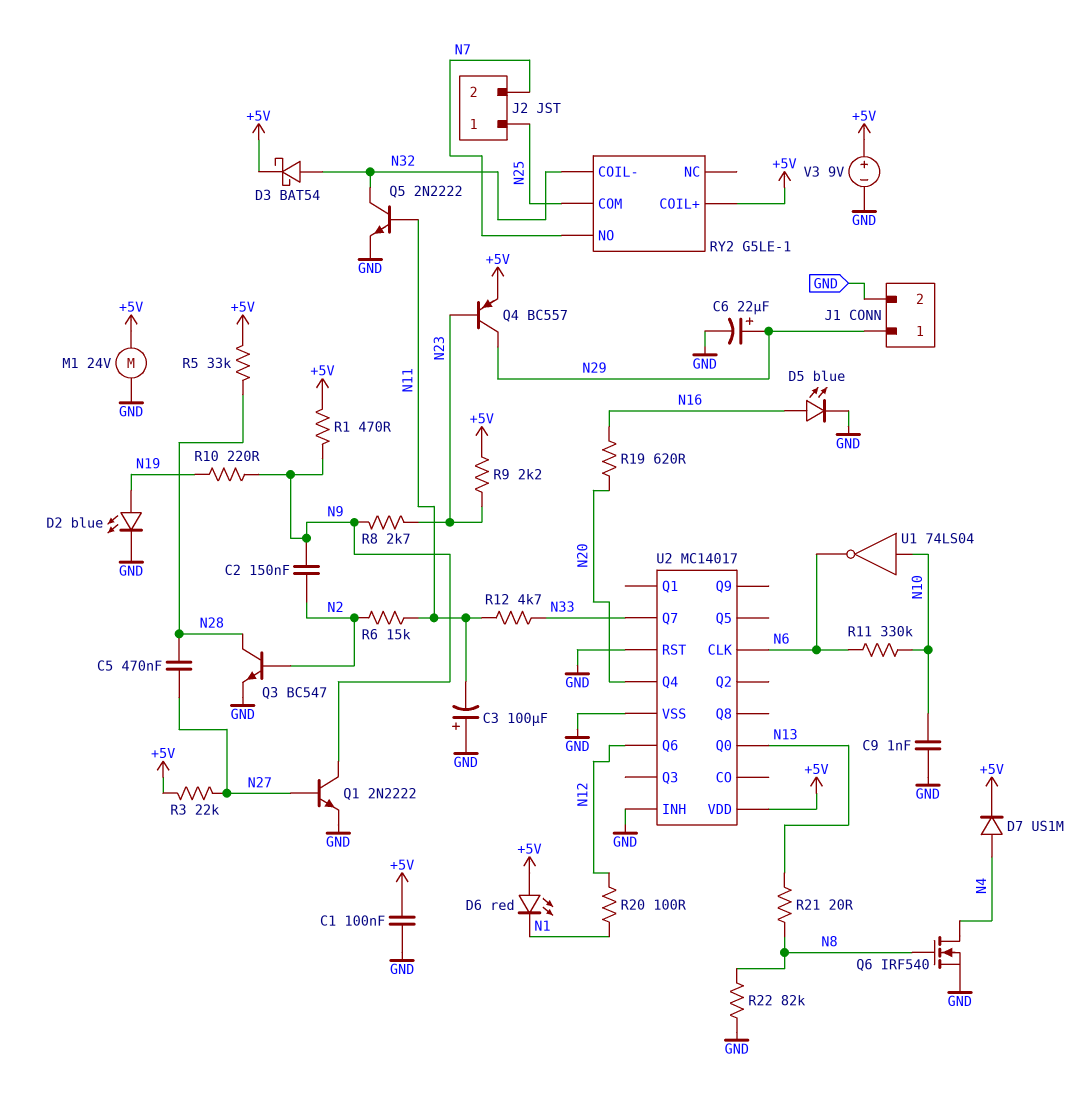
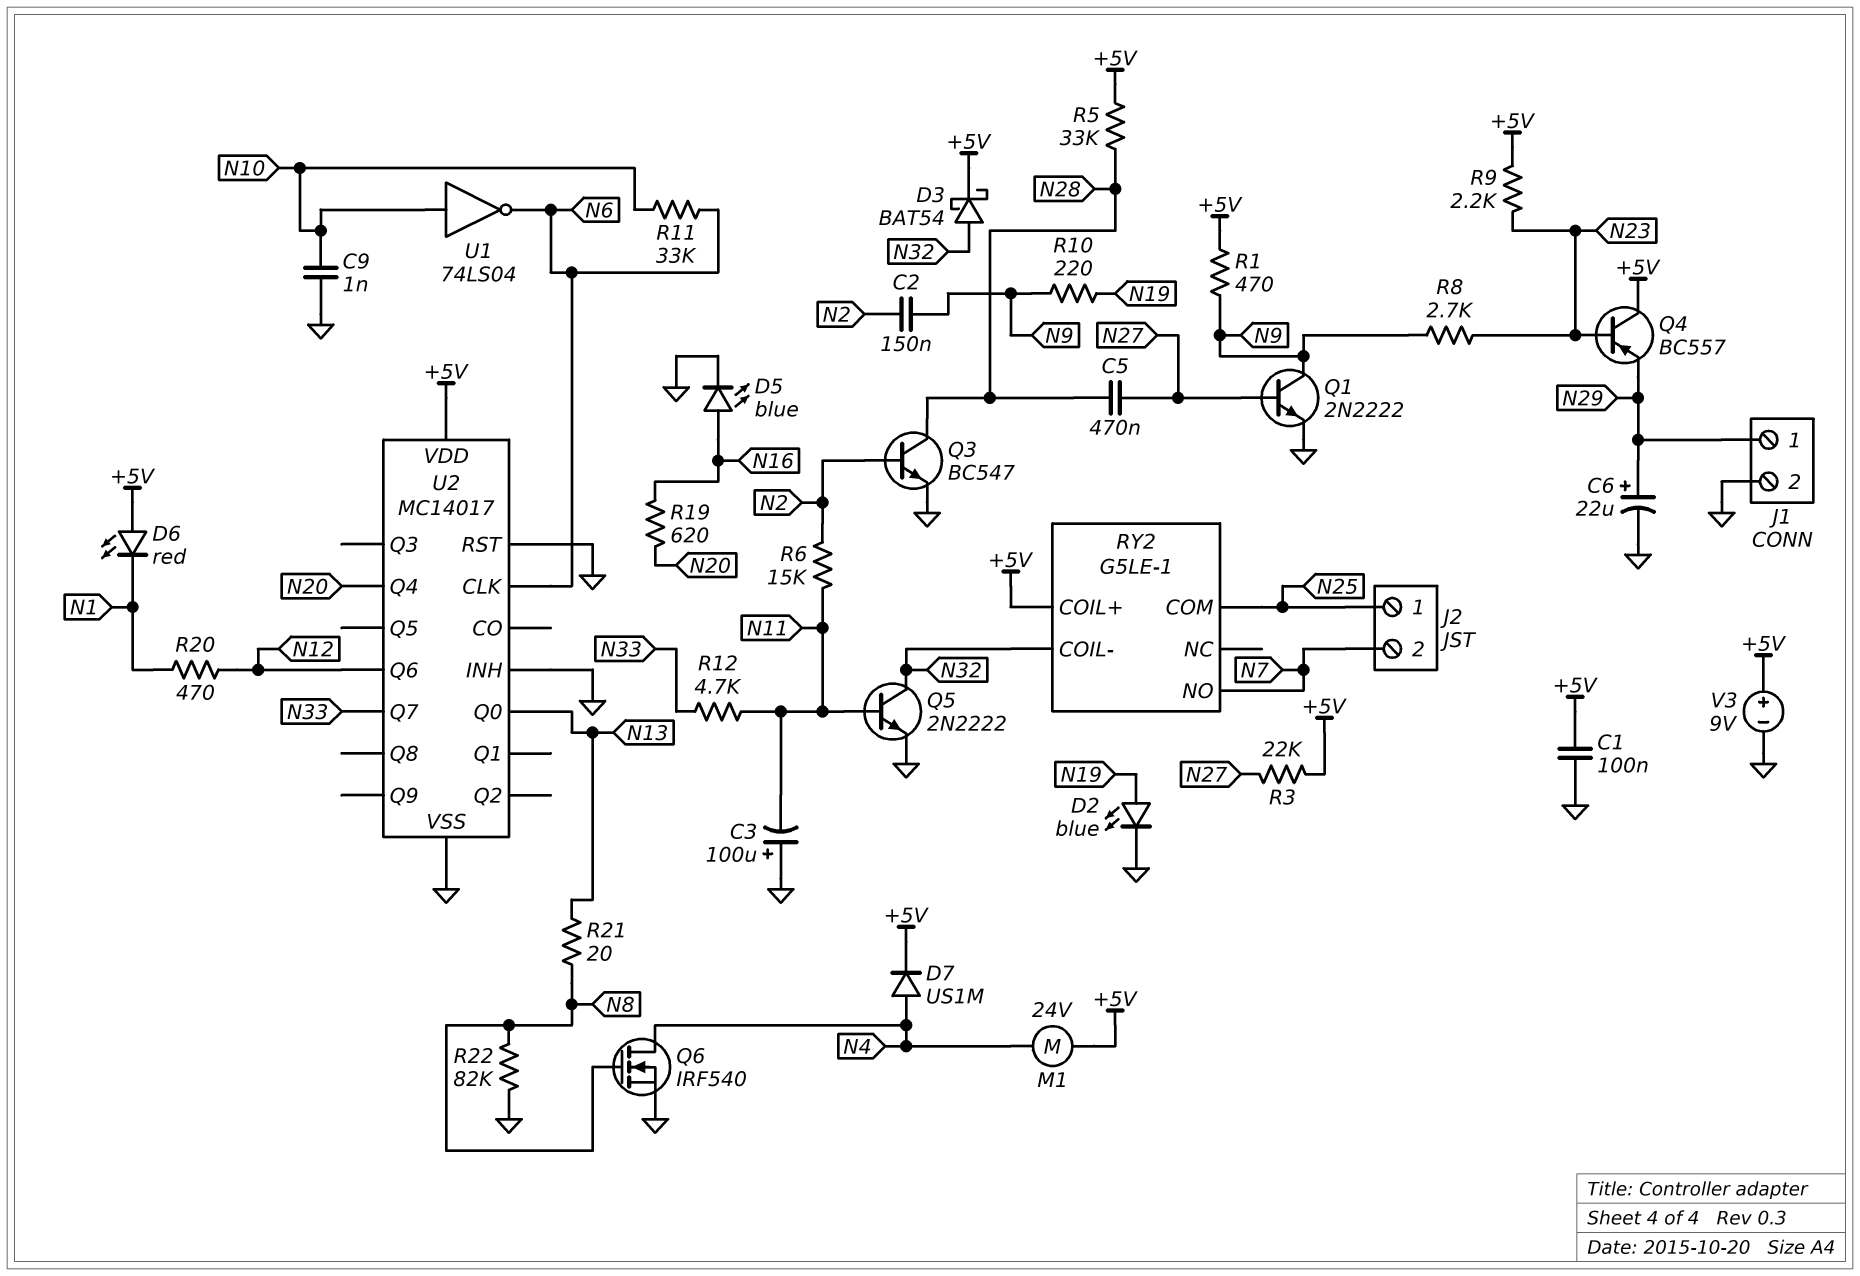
M1: motor 24V (+5V, GND) -> motor 24V (+5V, N4)
Q4: PNP BC557 (B N23, C N29, E +5V) -> PNP BC557 (B N23, C +5V, E N29)
R11: 330k (N6, N10) -> 33k (N6, N10)
R20: 100 (N1, N12) -> 470 (N1, N12)

